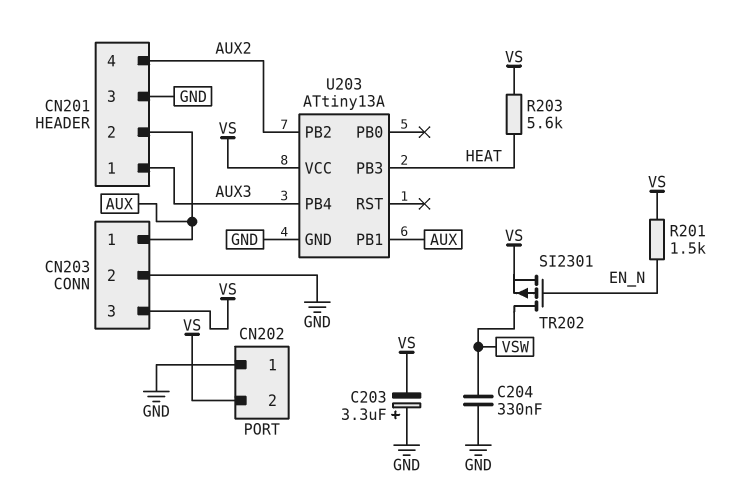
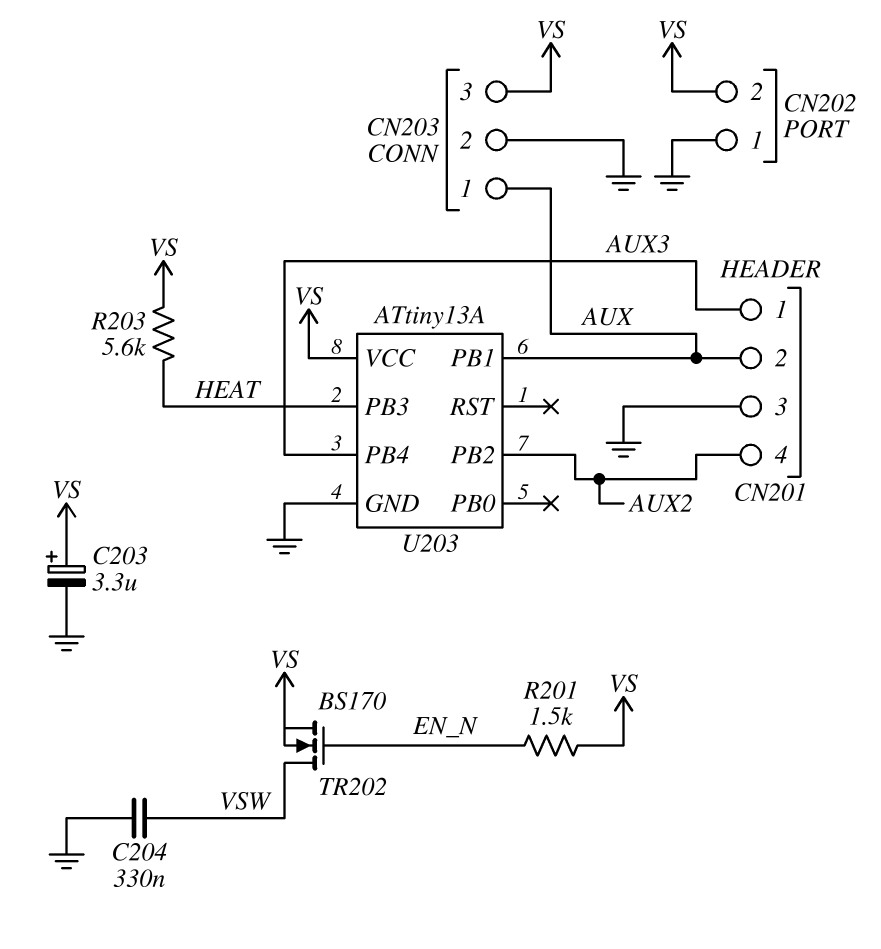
C203: 3.3uF (plus GND, minus VS) -> 3.3uF (plus VS, minus GND)
TR202: PMOS SI2301 (G EN_N, D VSW, S VS) -> NMOS BS170 (G EN_N, D VSW, S VS)

